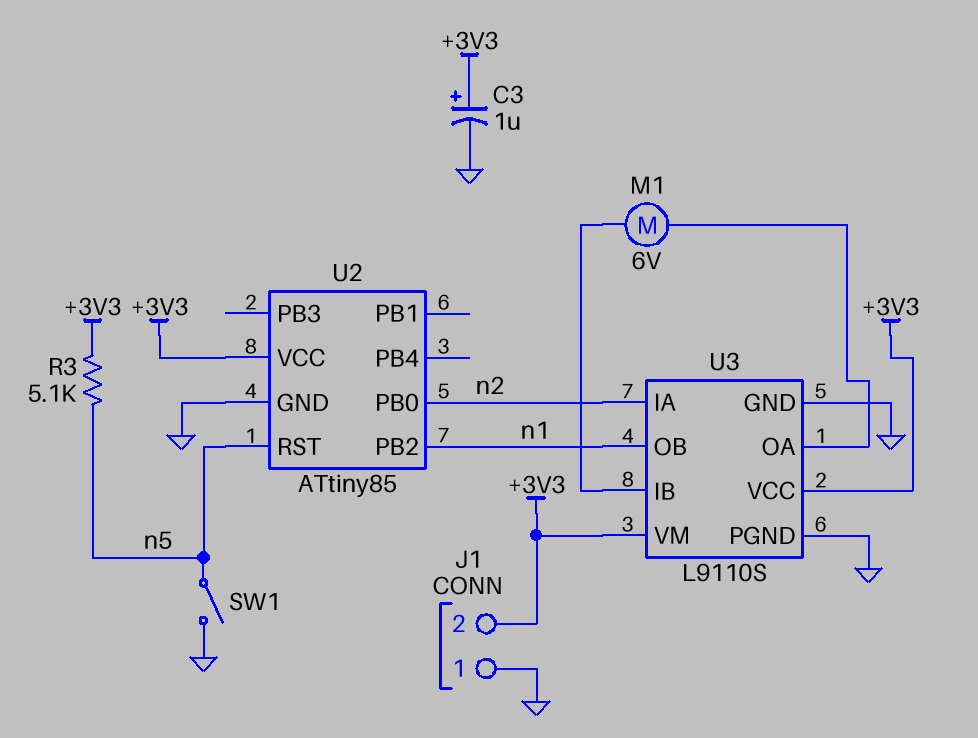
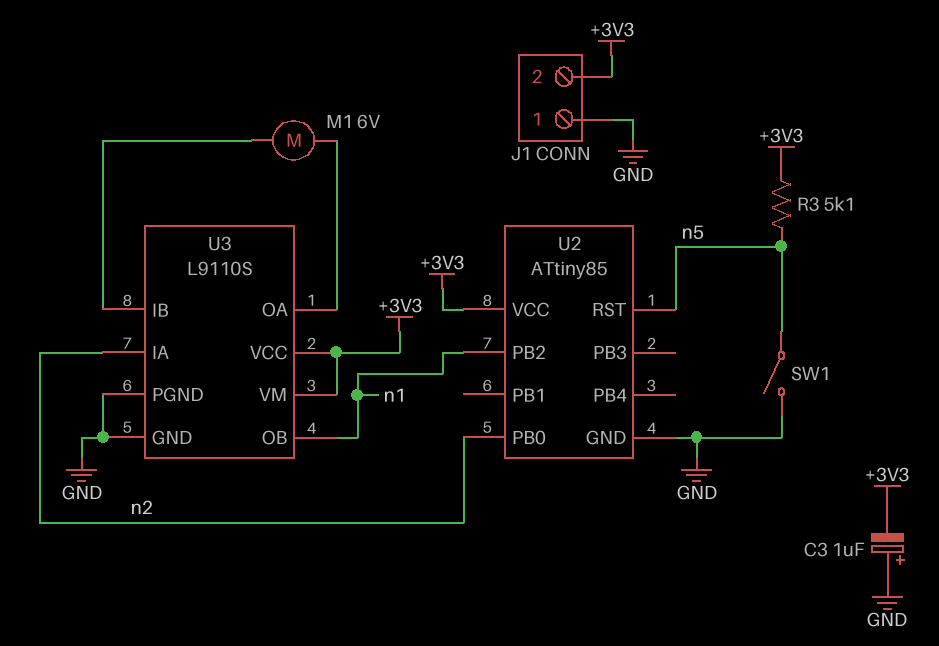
C3: 1uF (plus +3V3, minus GND) -> 1uF (plus GND, minus +3V3)

